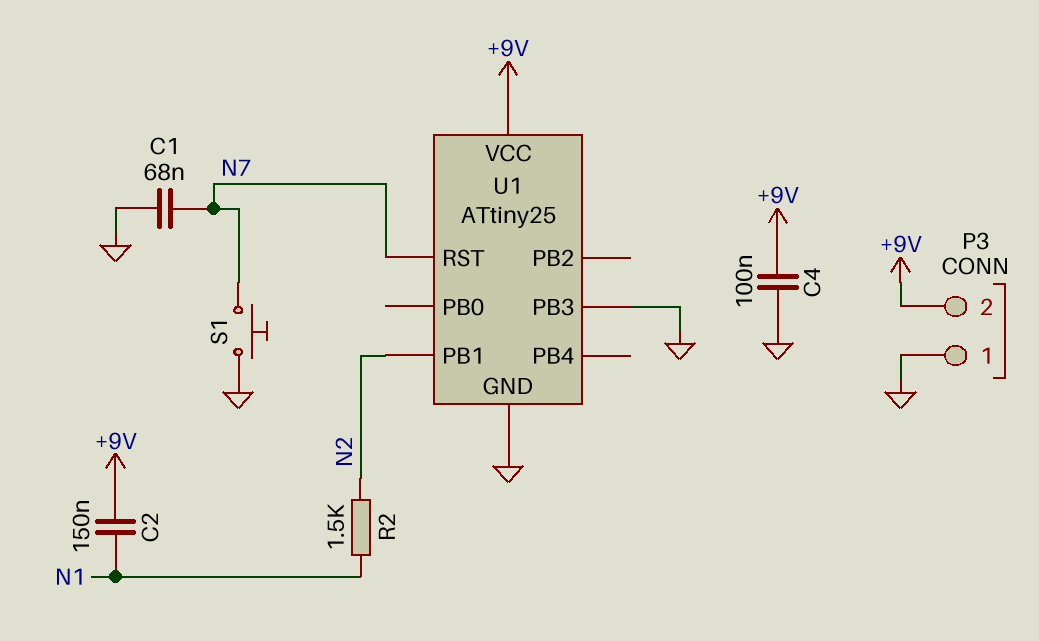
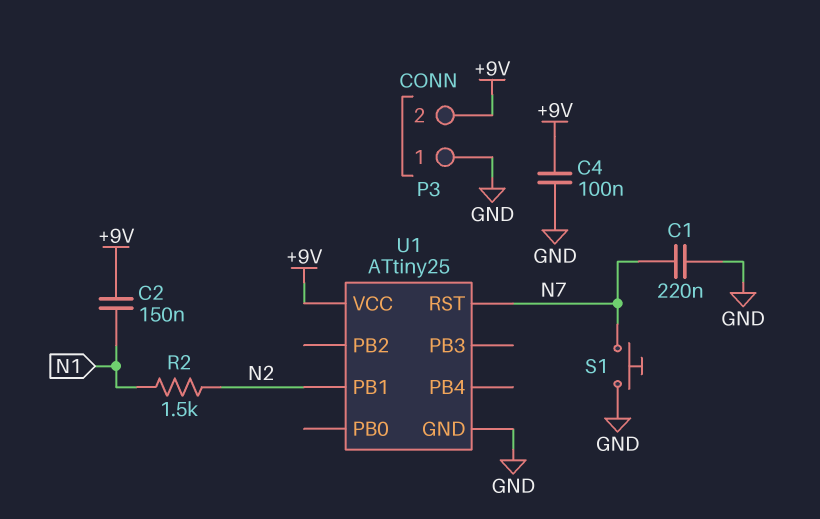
C1: 68nF (GND, N7) -> 220nF (GND, N7)
U1 pin PB3: GND -> none

